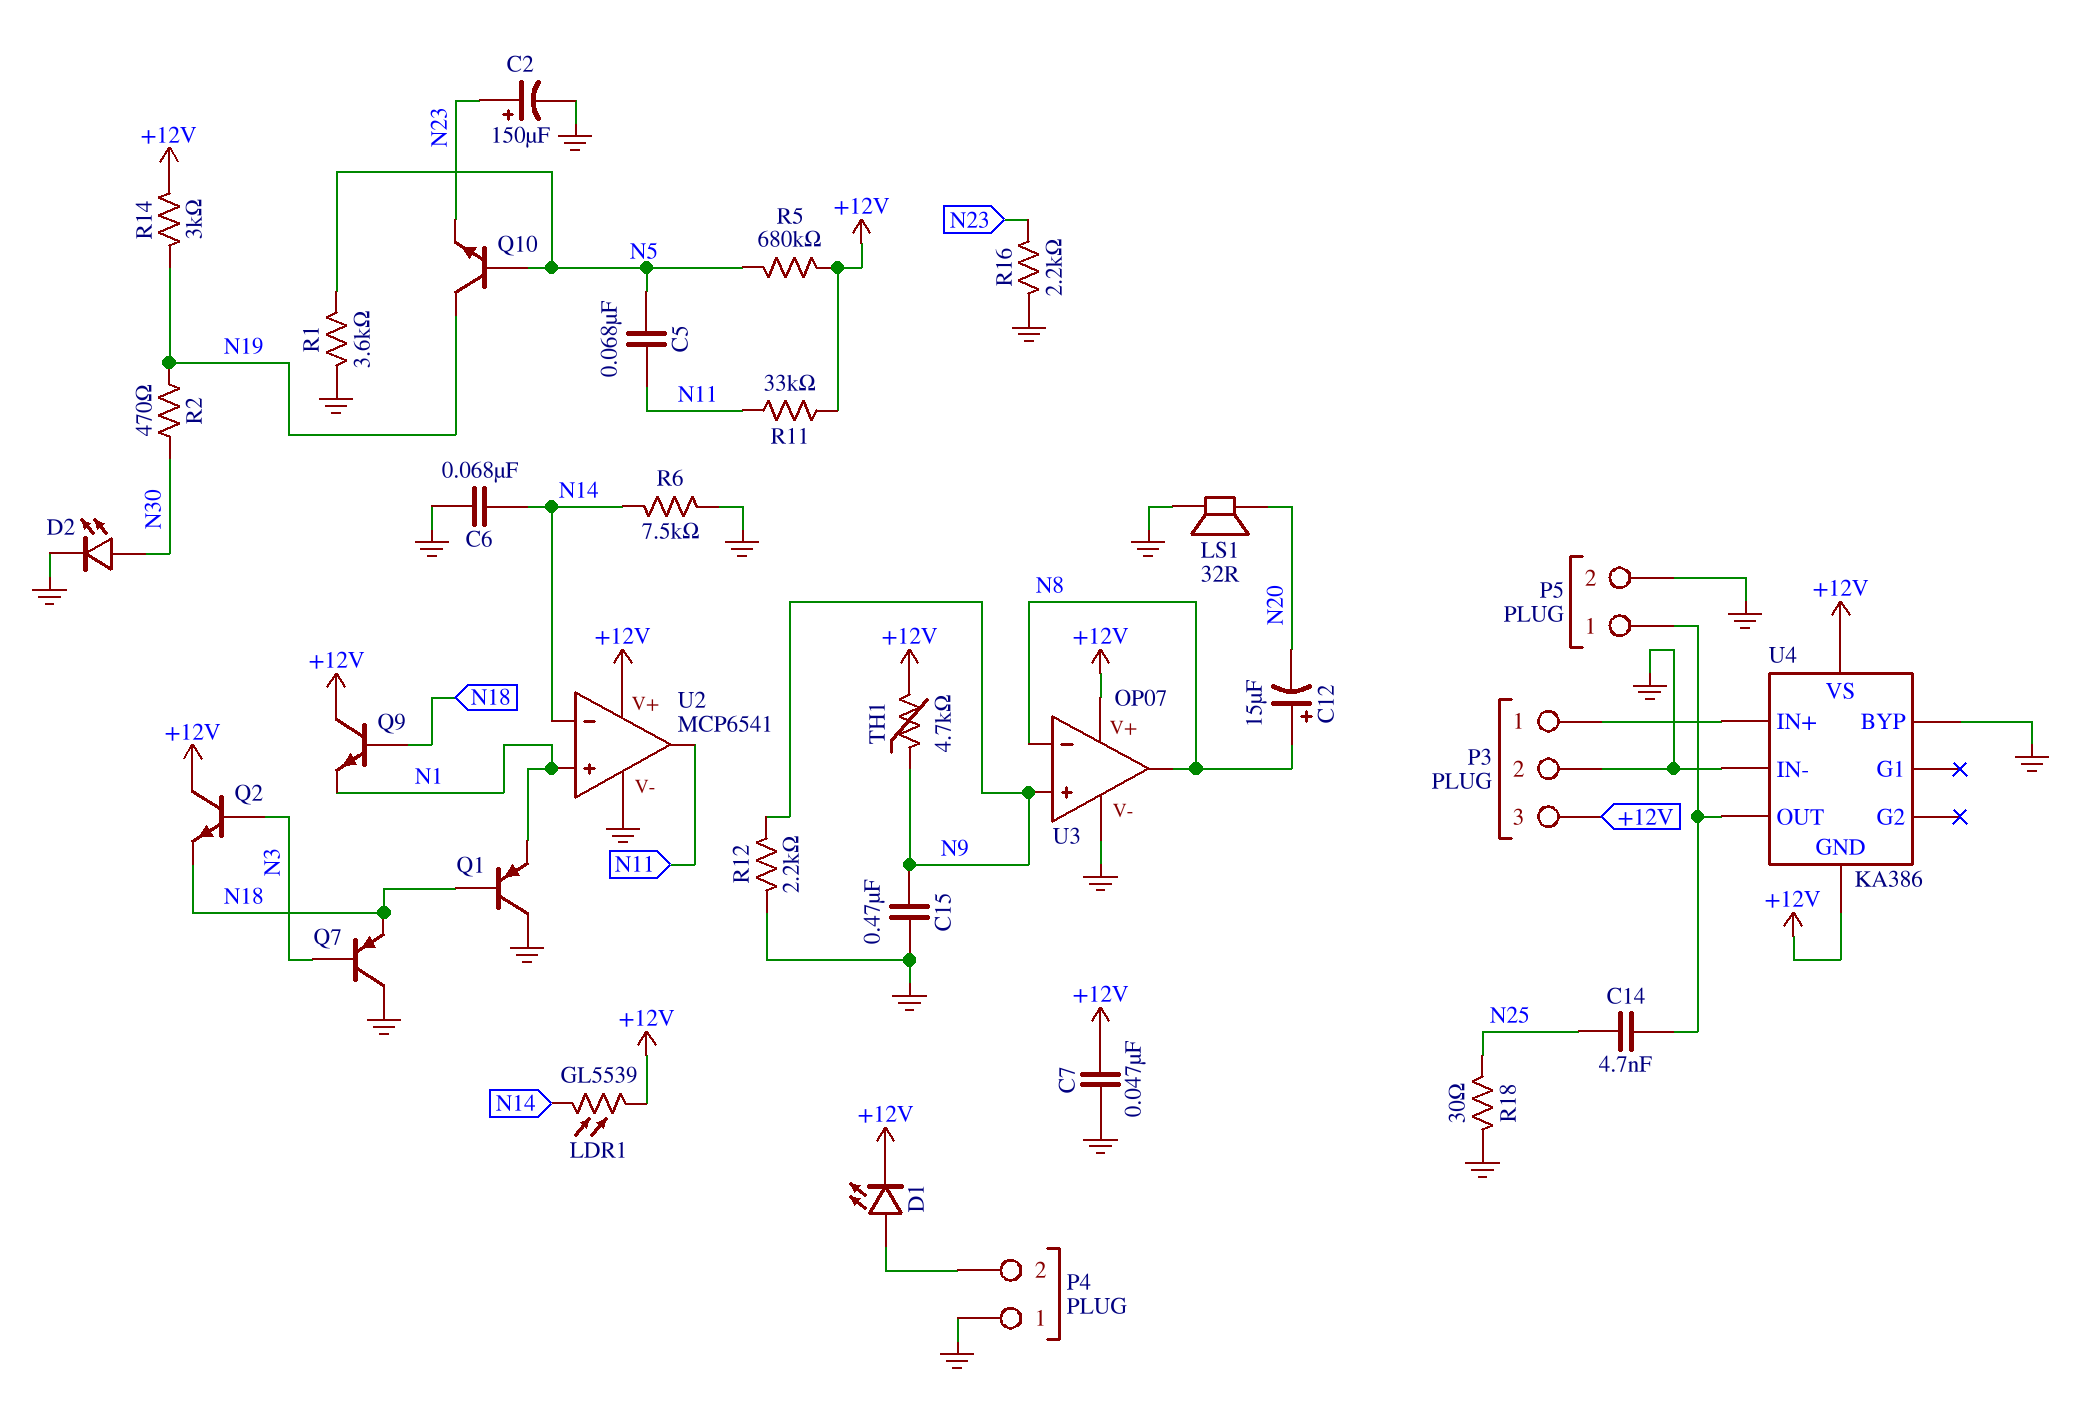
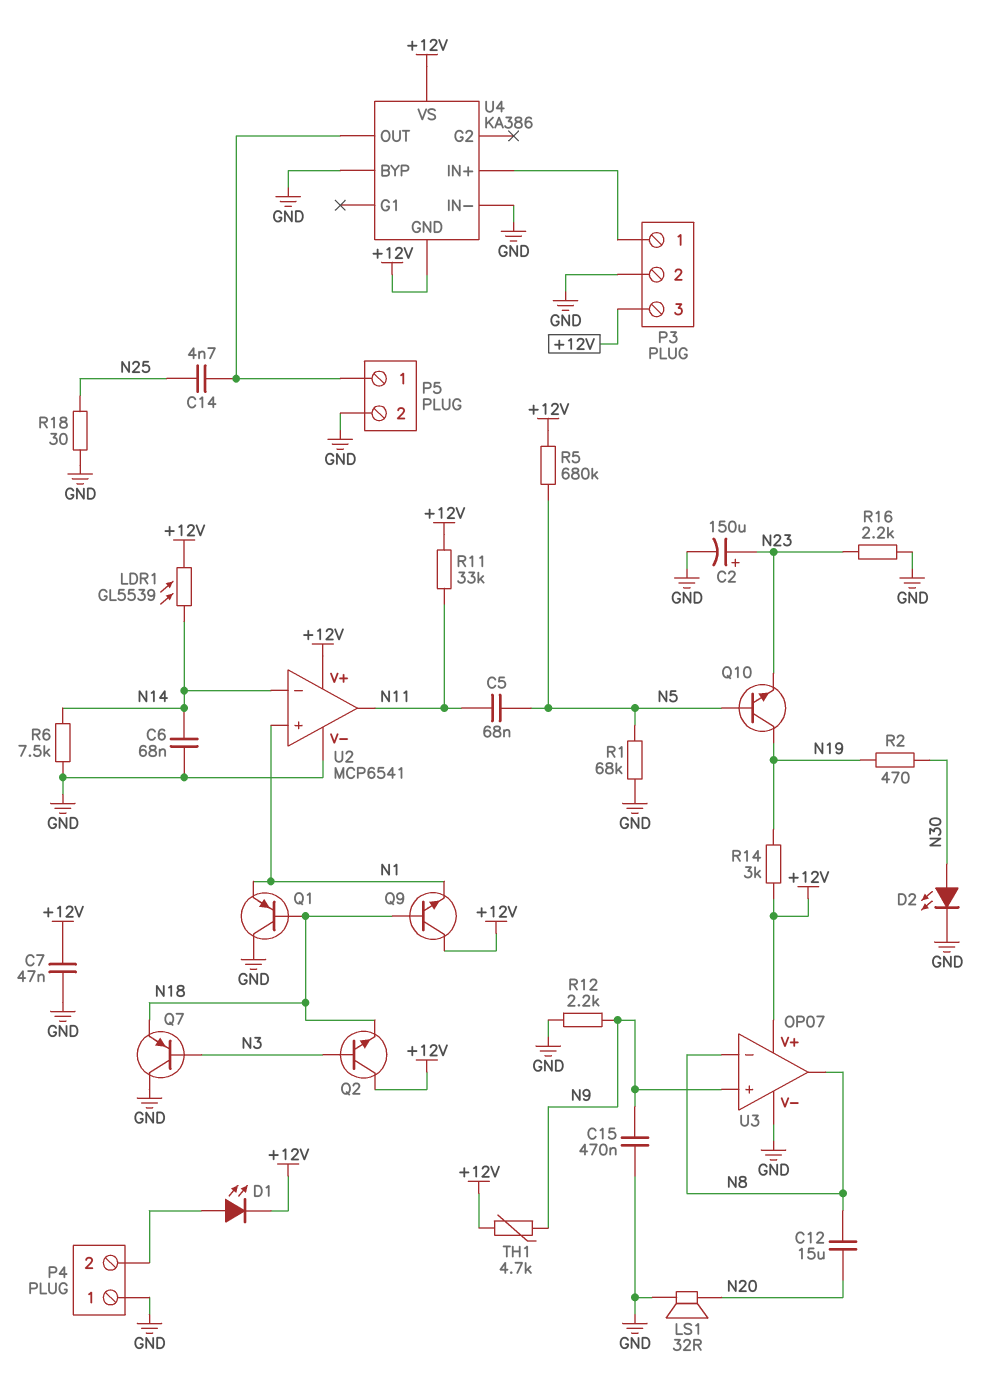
C12: 15uF (plus N8, minus N20) -> 15uF (N8, N20)
R1: 3.6k (GND, N5) -> 68k (GND, N5)

